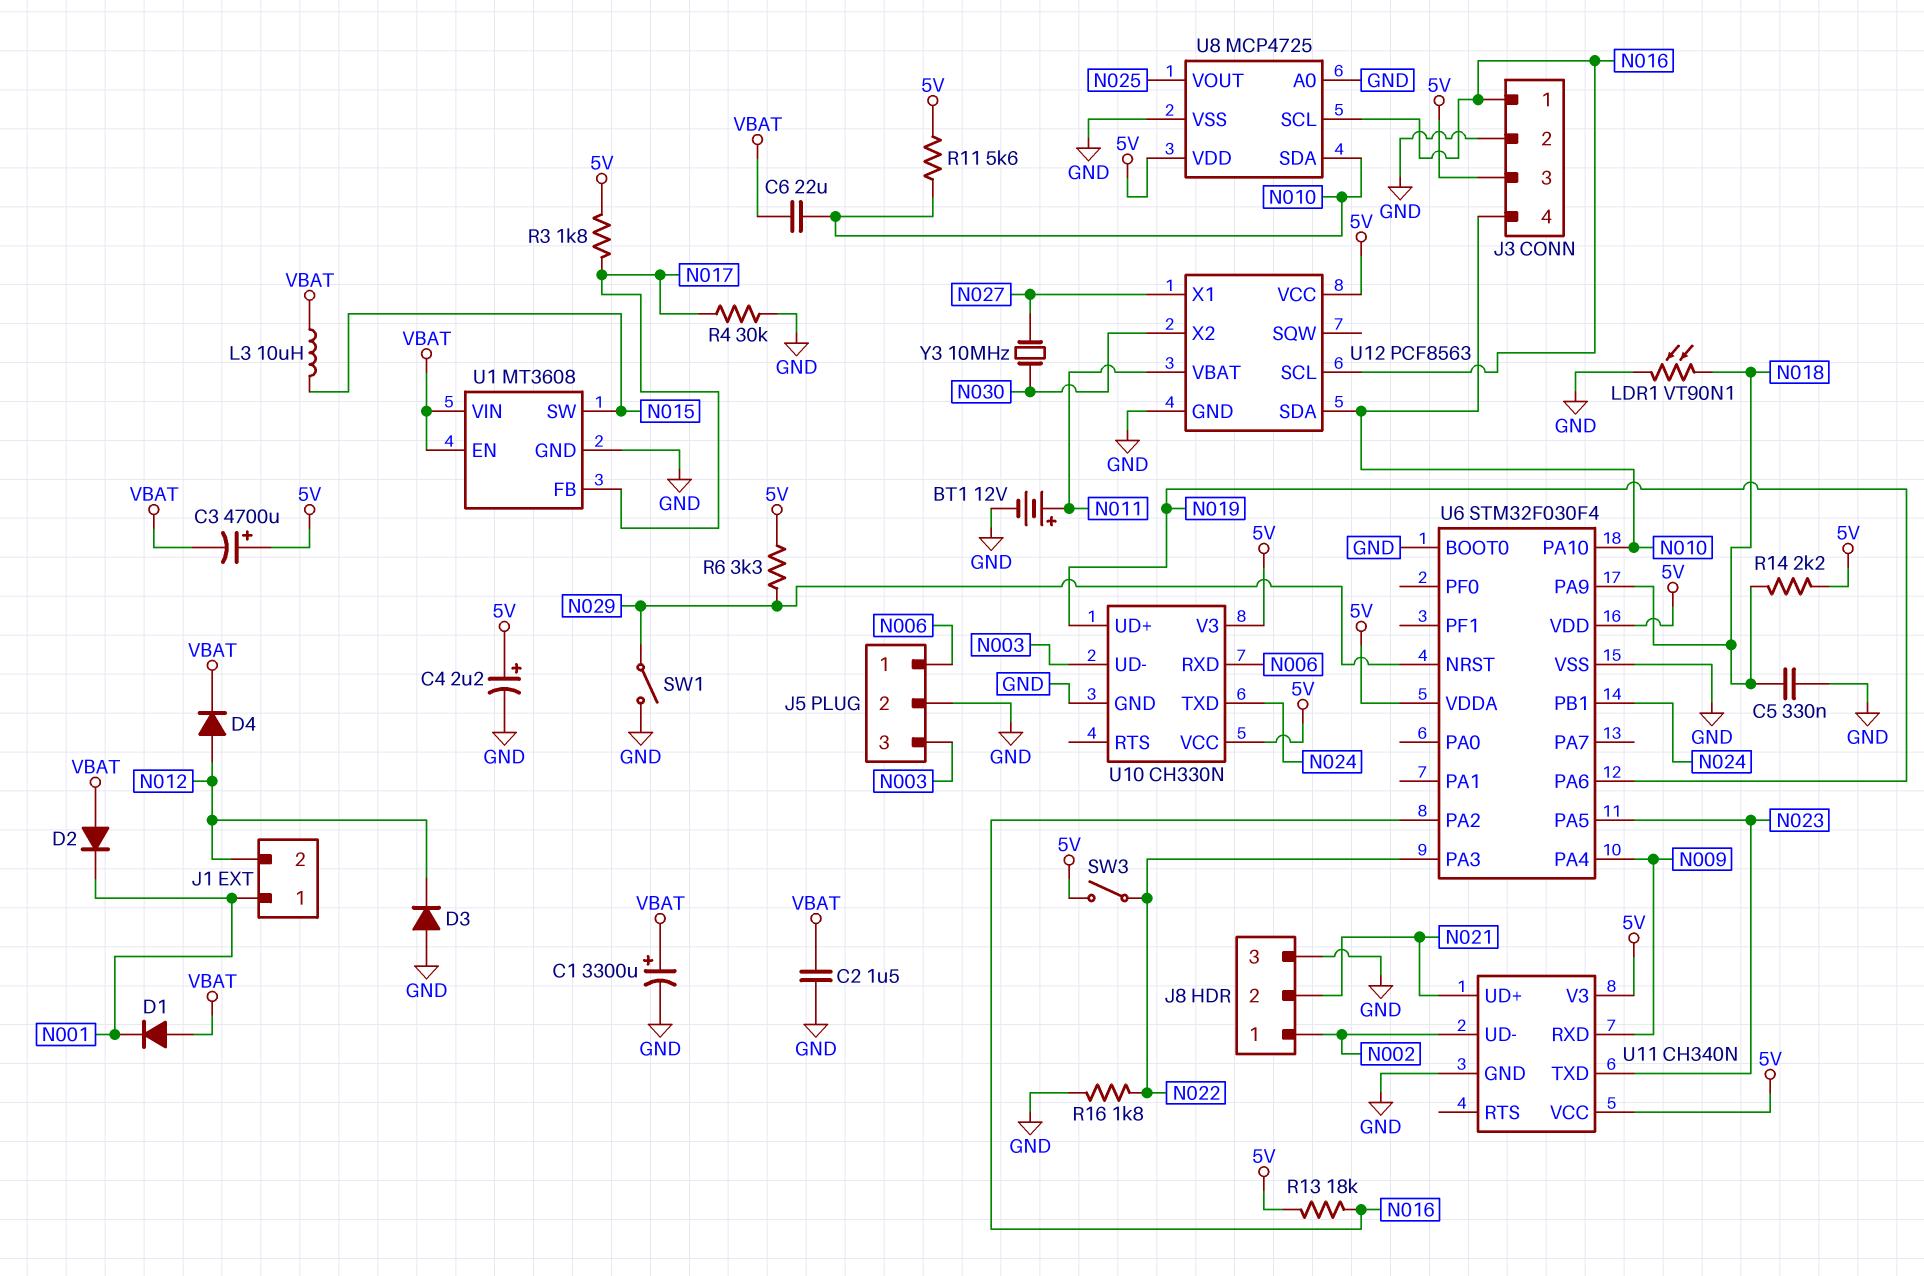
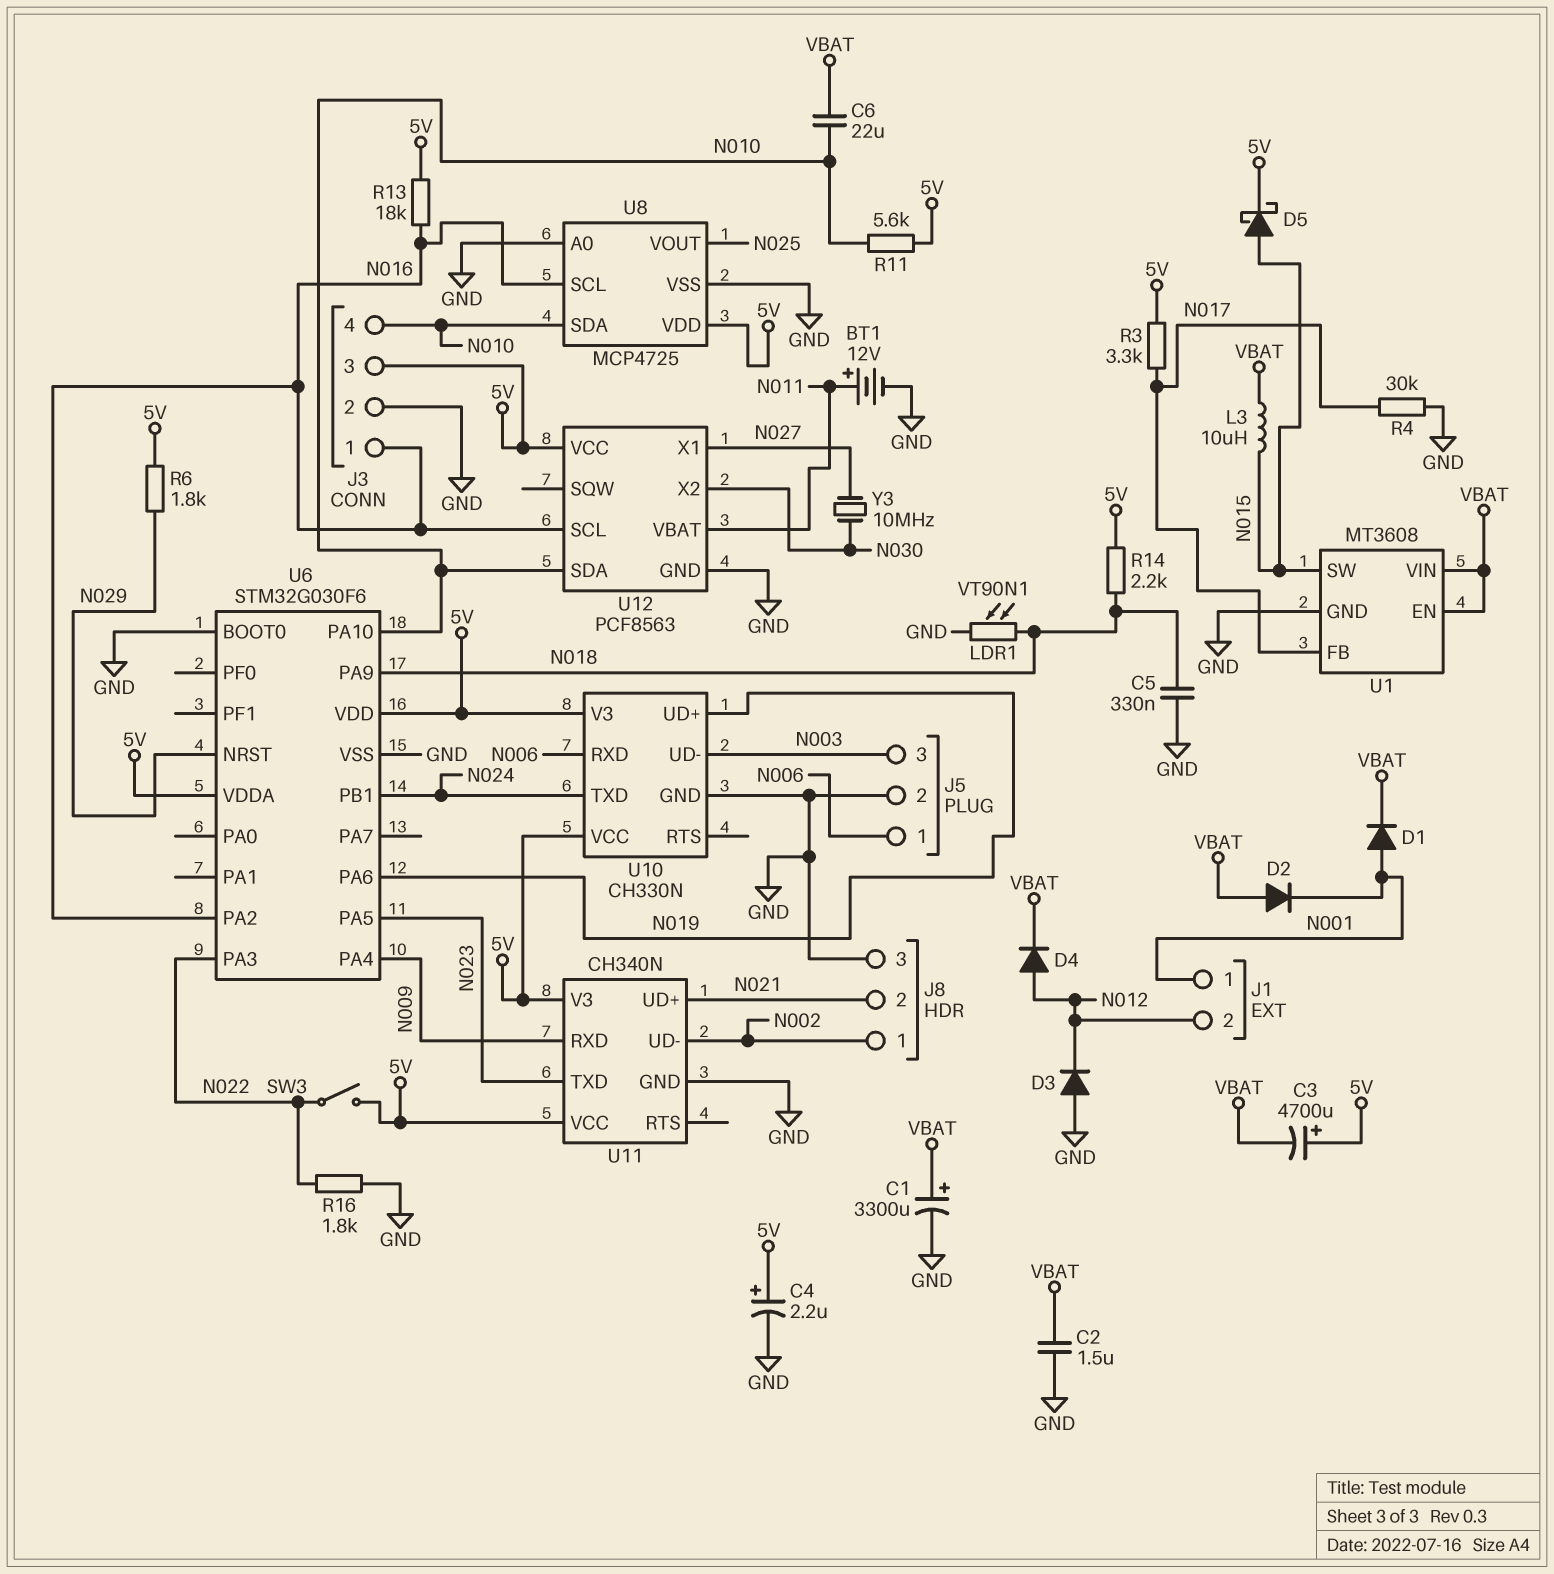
D1: diode (A VBAT, K N001) -> diode (A N001, K VBAT)
D5: none -> schottky (A N015, K 5V)
R3: 1.8k (5V, N017) -> 3.3k (5V, N017)
R6: 3.3k (5V, N029) -> 1.8k (5V, N029)
SW1: switch (GND, N029) -> none
U6: STM32F030F4 -> STM32G030F6

